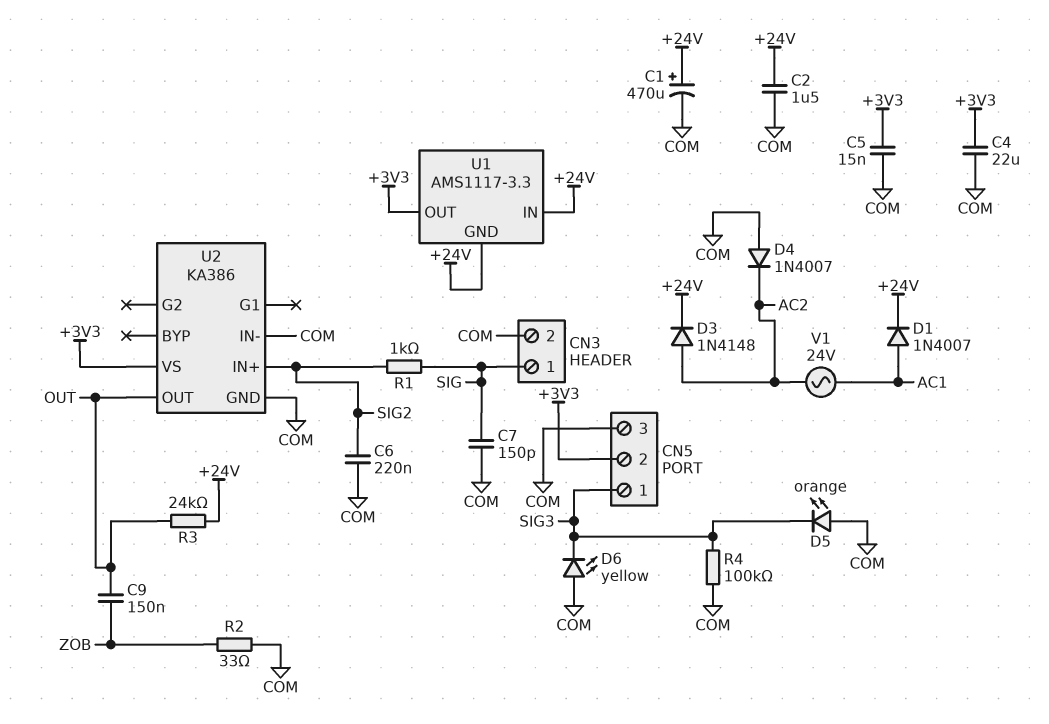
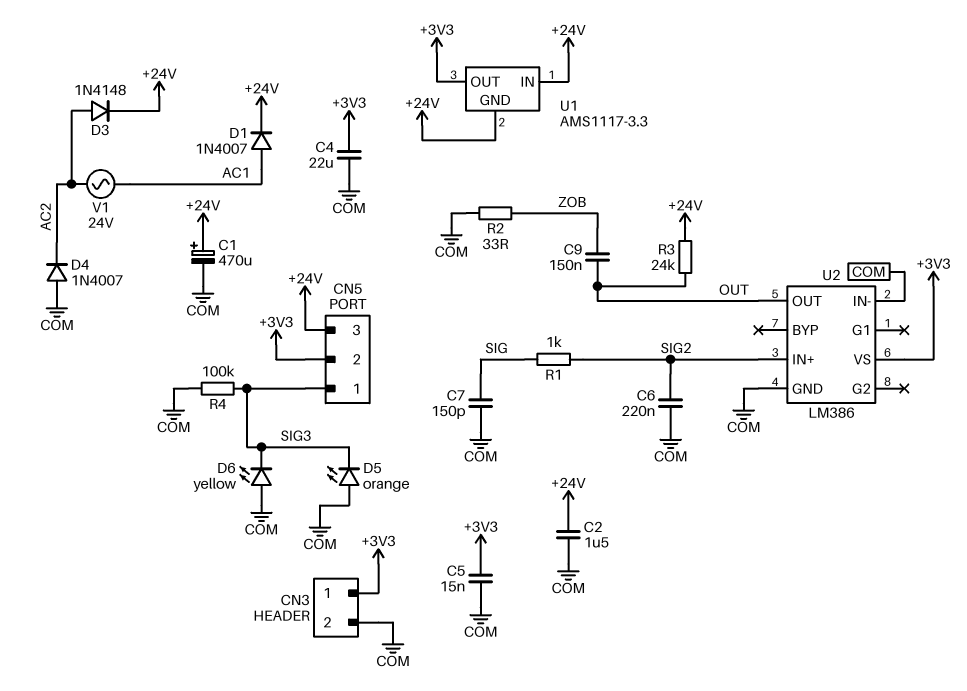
CN3 pin 1: SIG -> +3V3
CN5 pin 3: COM -> +24V
U2: KA386 -> LM386

